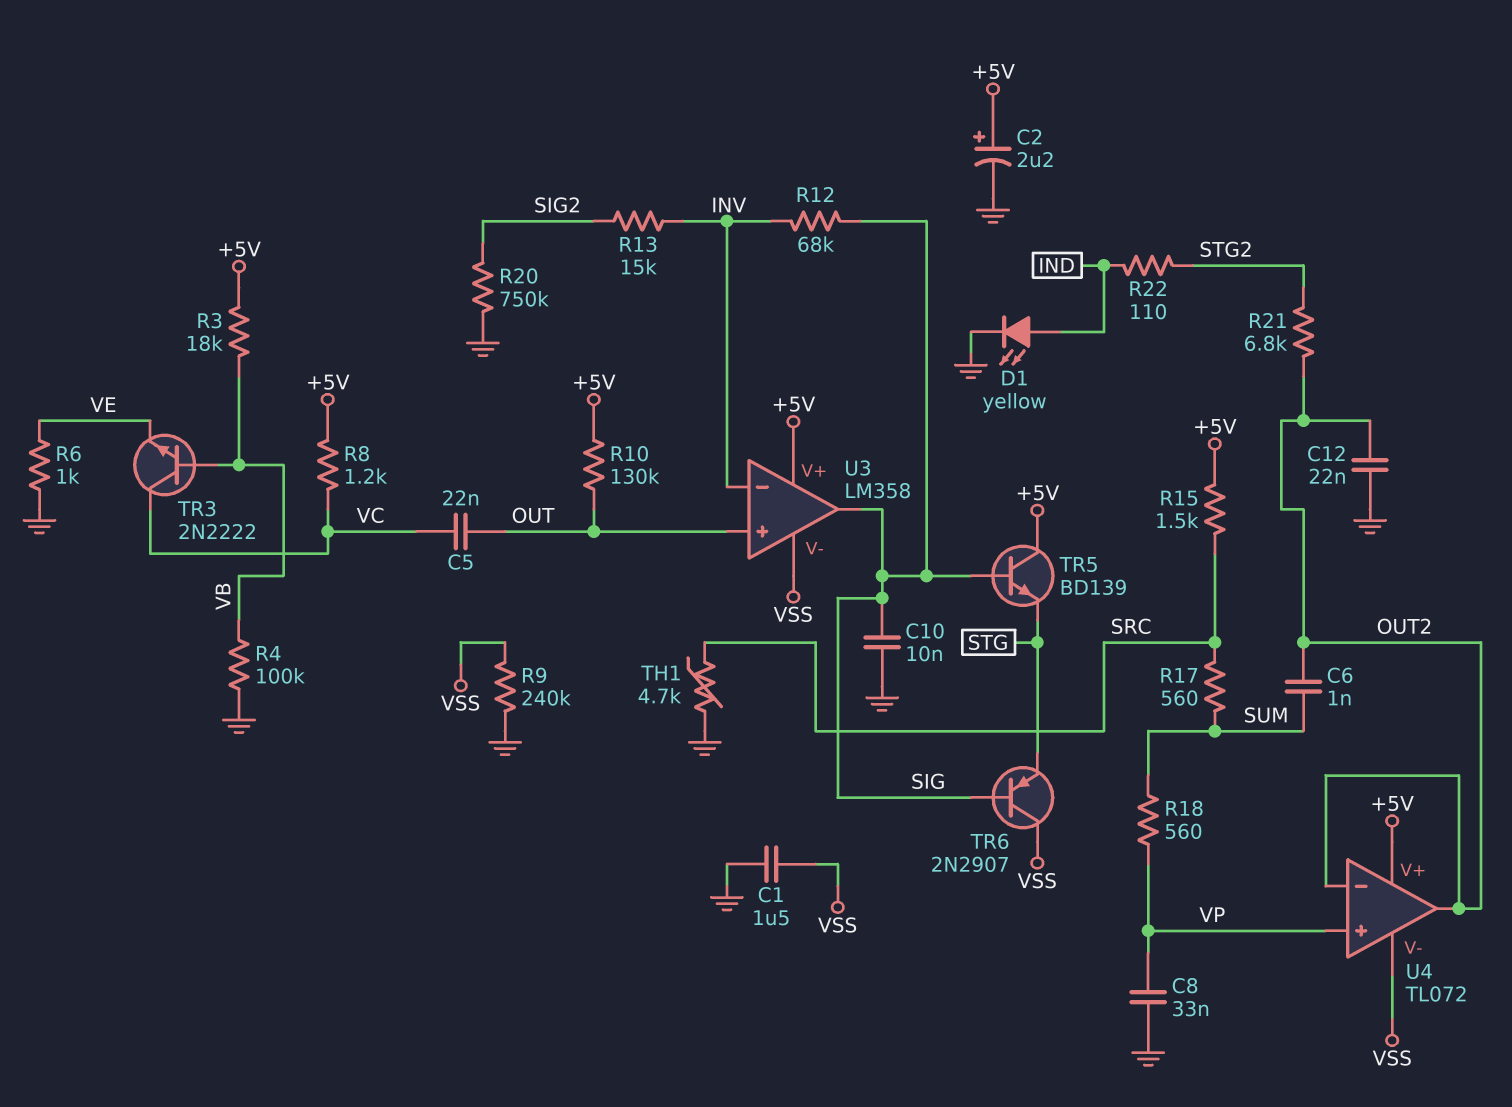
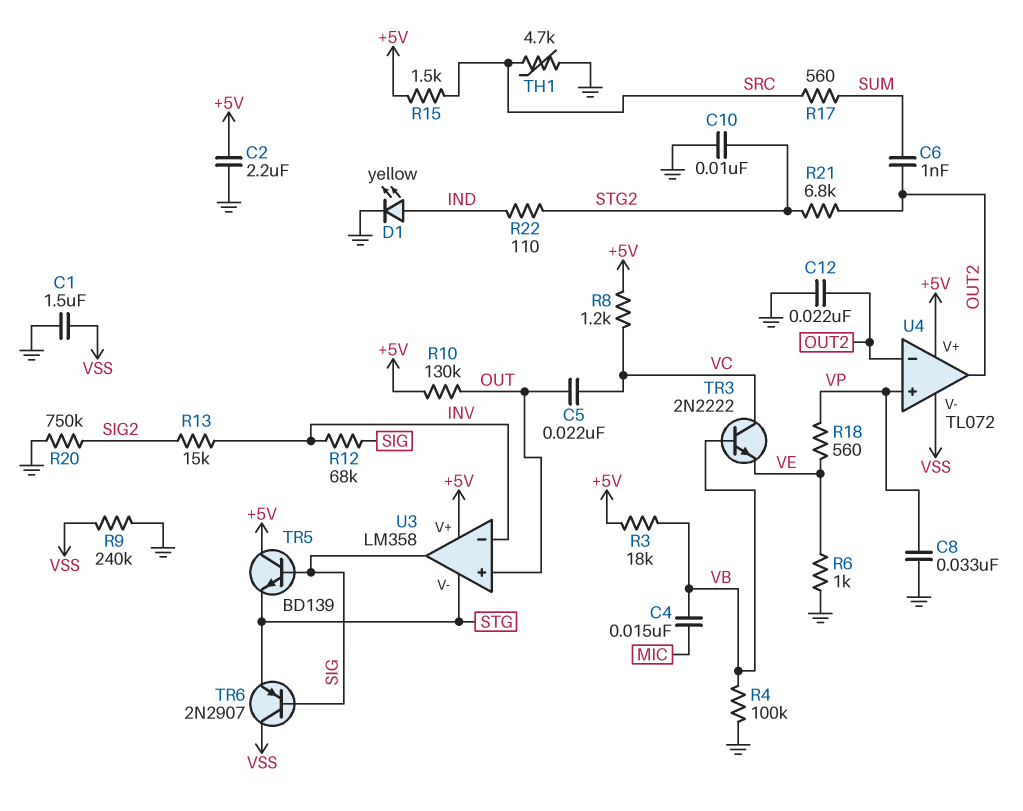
C2: 2.2uF (plus +5V, minus GND) -> 2.2uF (+5V, GND)
C4: none -> 15nF (MIC, VB)
C10: 10nF (GND, SIG) -> 10nF (GND, STG2)
R18: 560 (SUM, VP) -> 560 (VE, VP)
U3 pin V-: VSS -> STG

